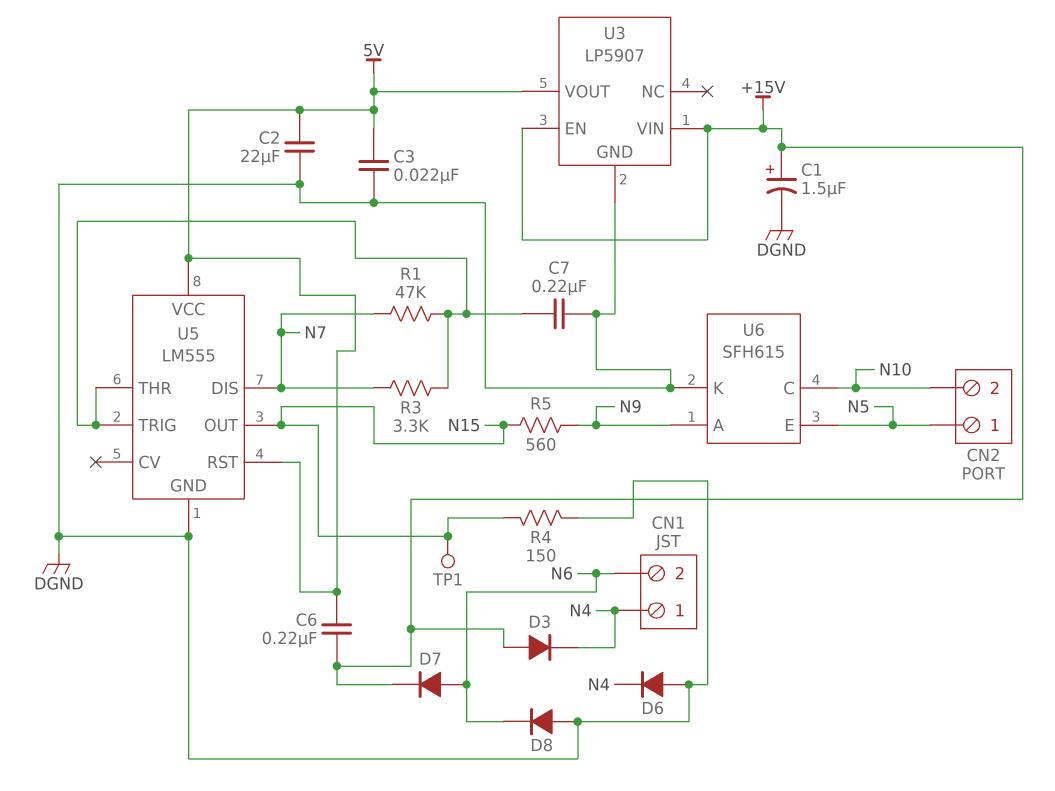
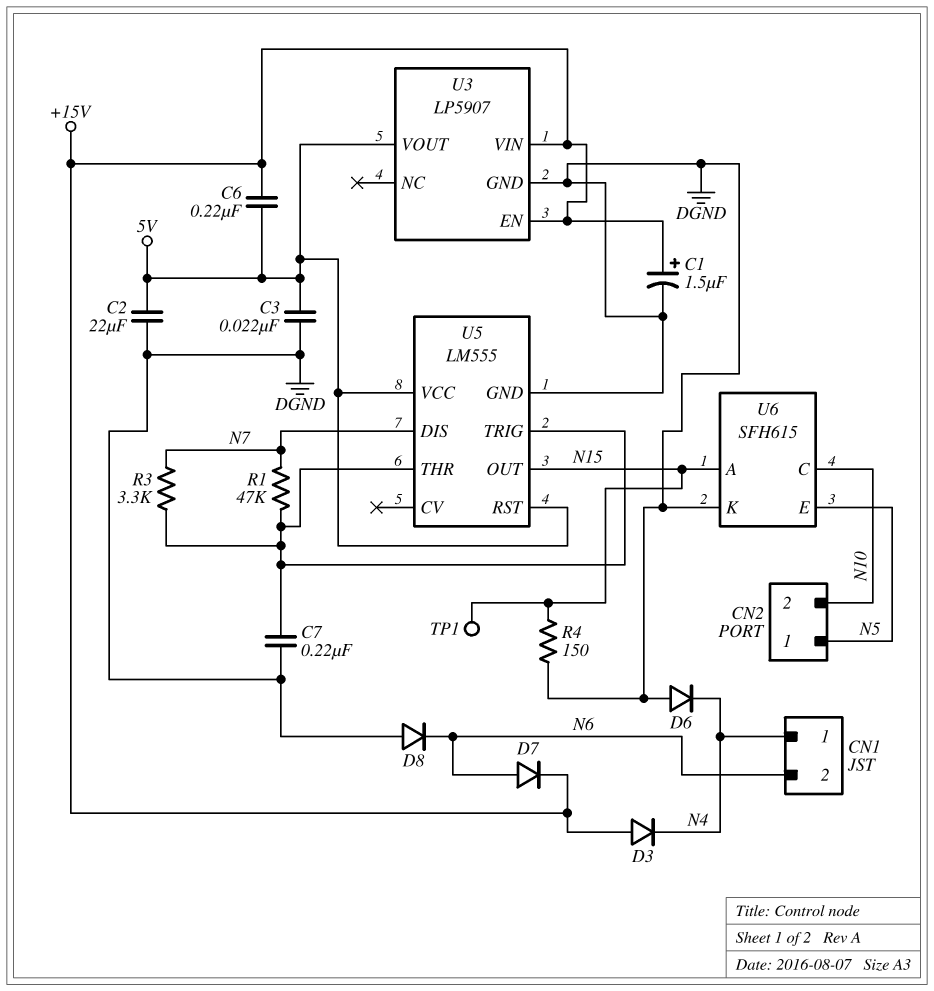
R5: 560 (N9, N15) -> none
U6 pin A: N9 -> N15

